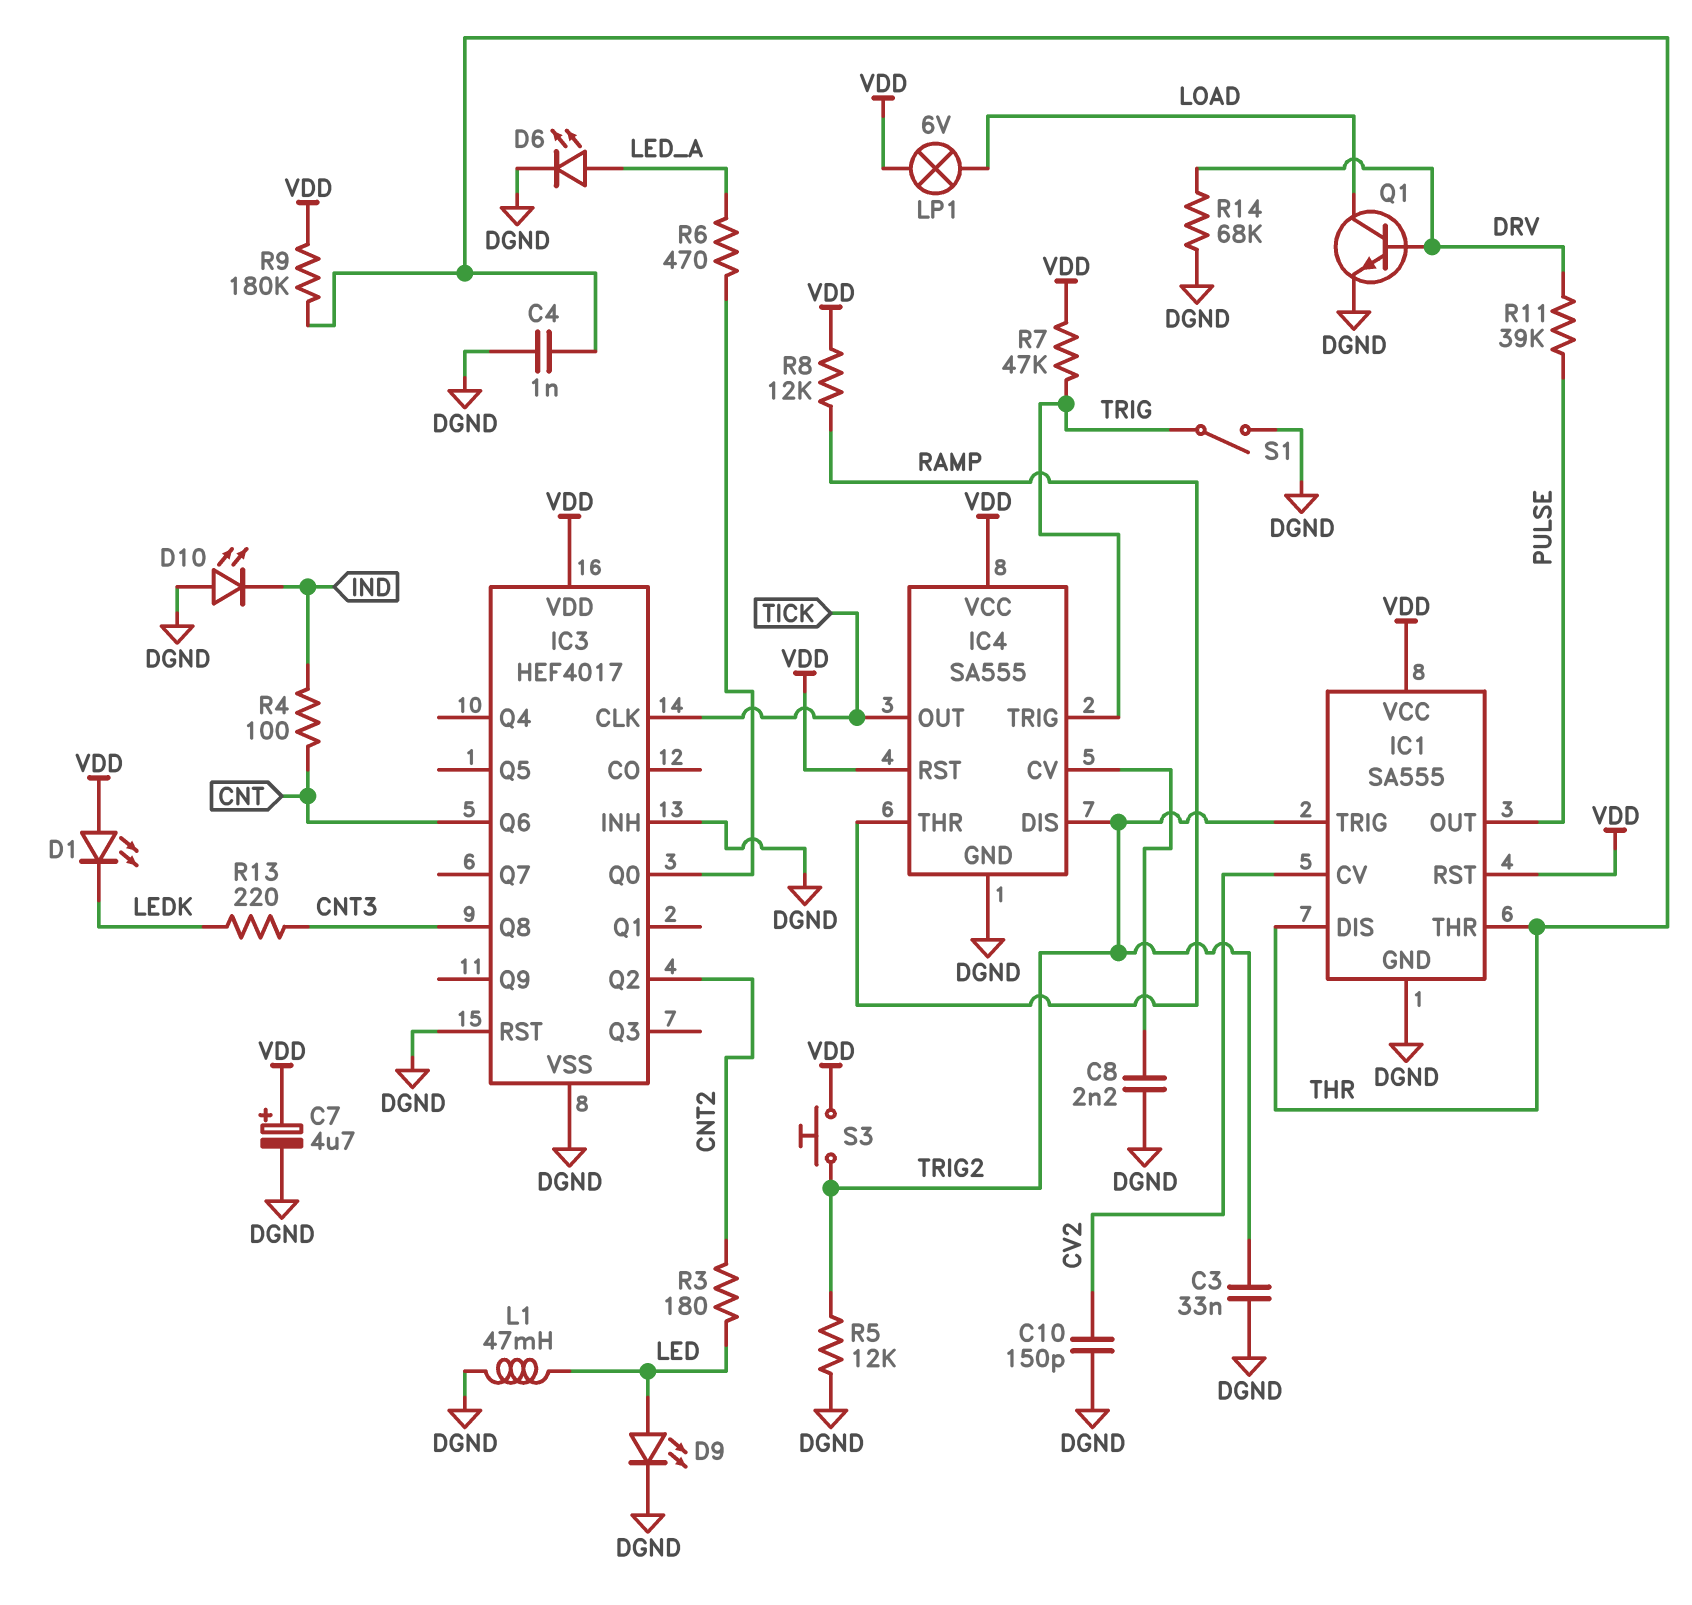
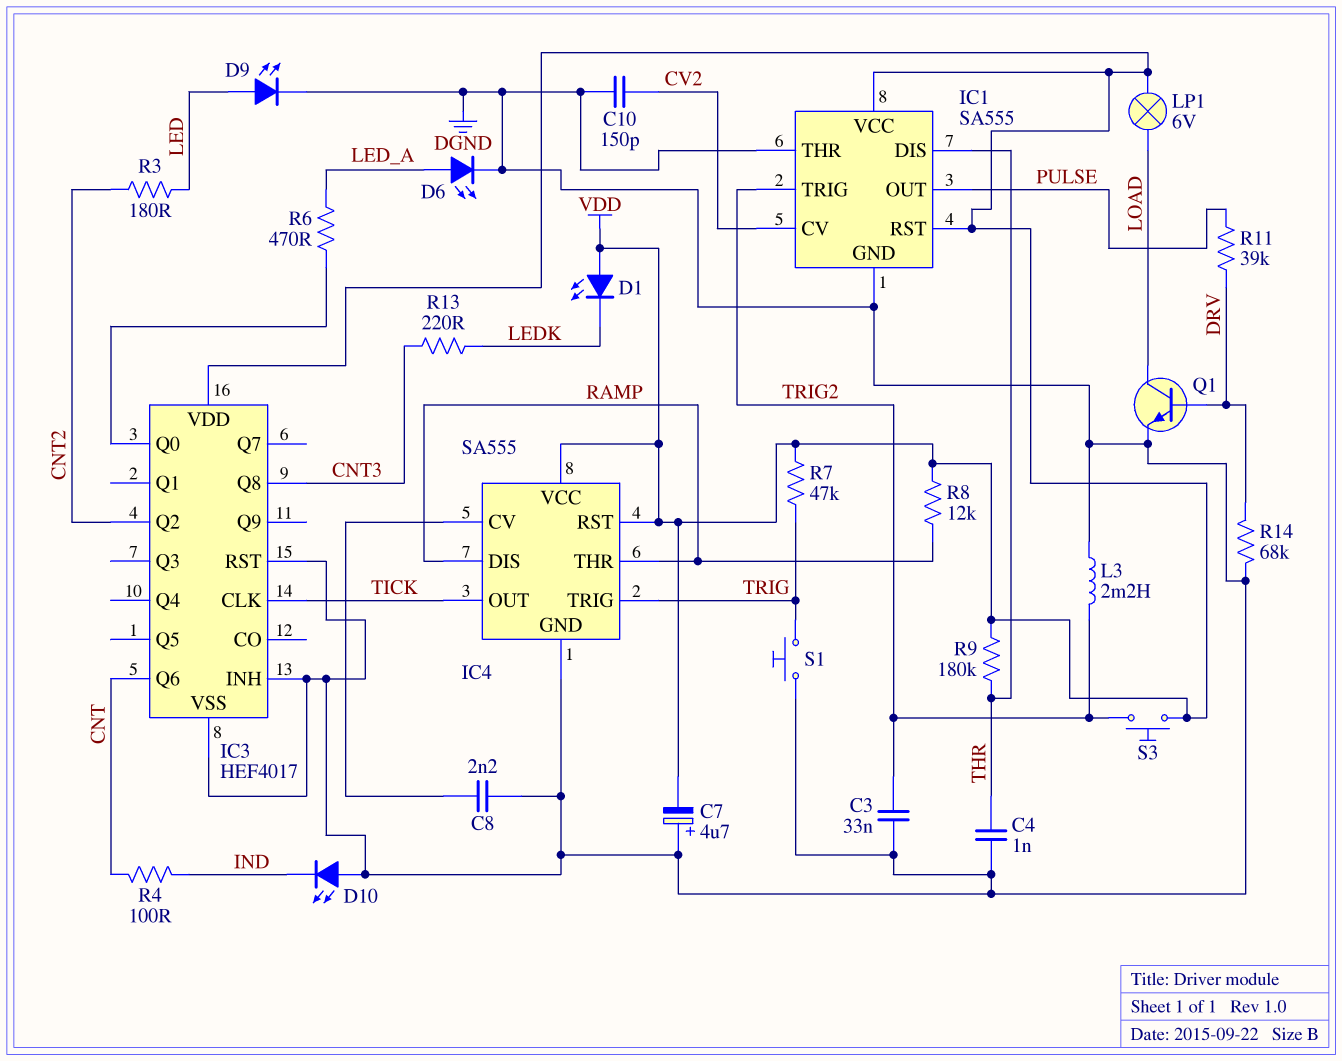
C7: 4.7uF (plus VDD, minus DGND) -> 4.7uF (plus DGND, minus VDD)
IC1 pin THR: THR -> DGND
IC4 pin DIS: TRIG2 -> RAMP
L1: 47mH (DGND, LED) -> none
L3: none -> 2.2mH (DGND, TRIG2)
R5: 12k (DGND, TRIG2) -> none
S1: switch (DGND, TRIG) -> button (DGND, TRIG)

